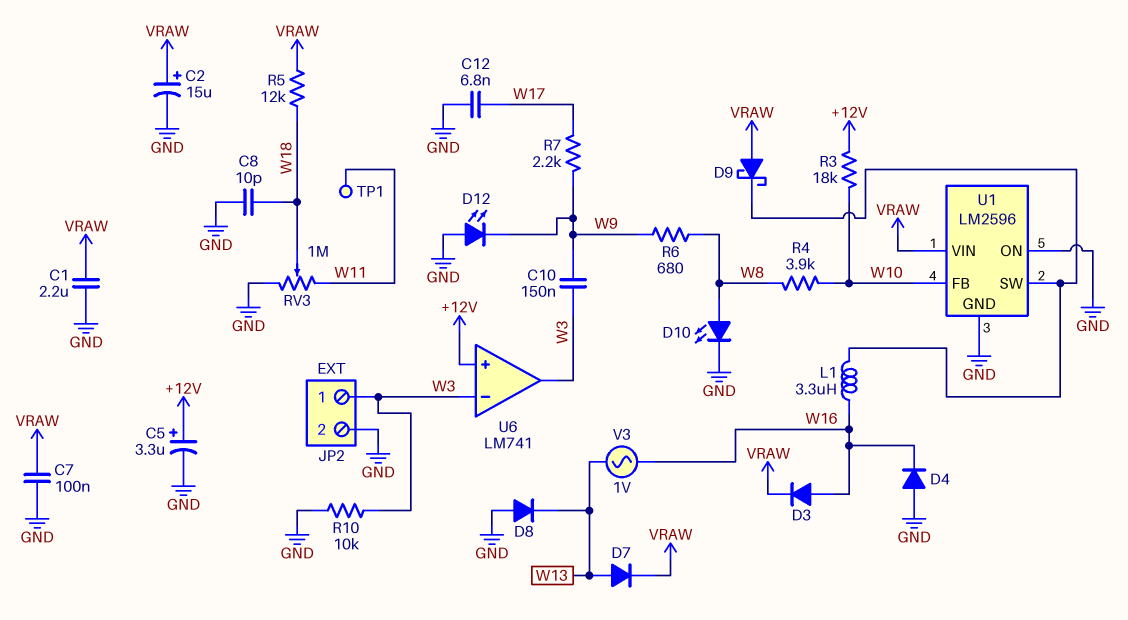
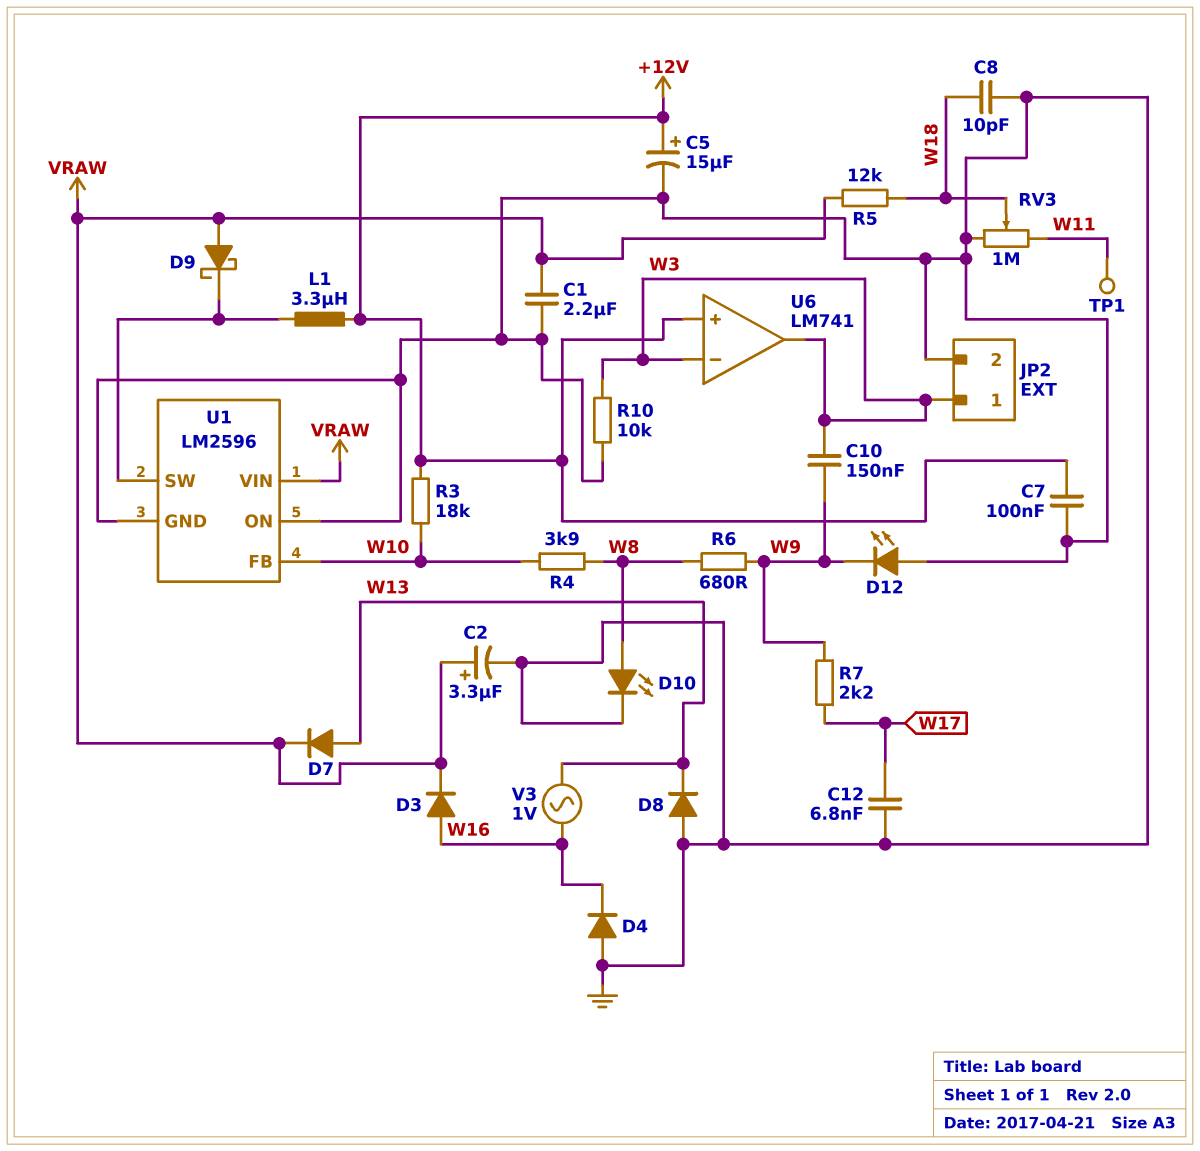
C2: 15uF (plus VRAW, minus GND) -> 3.3uF (plus VRAW, minus GND)
C5: 3.3uF (plus +12V, minus GND) -> 15uF (plus +12V, minus GND)
C7: 100nF (GND, VRAW) -> 100nF (+12V, GND)
L1: 3.3uH (U1/SW, W16) -> 3.3uH (+12V, U1/SW)

